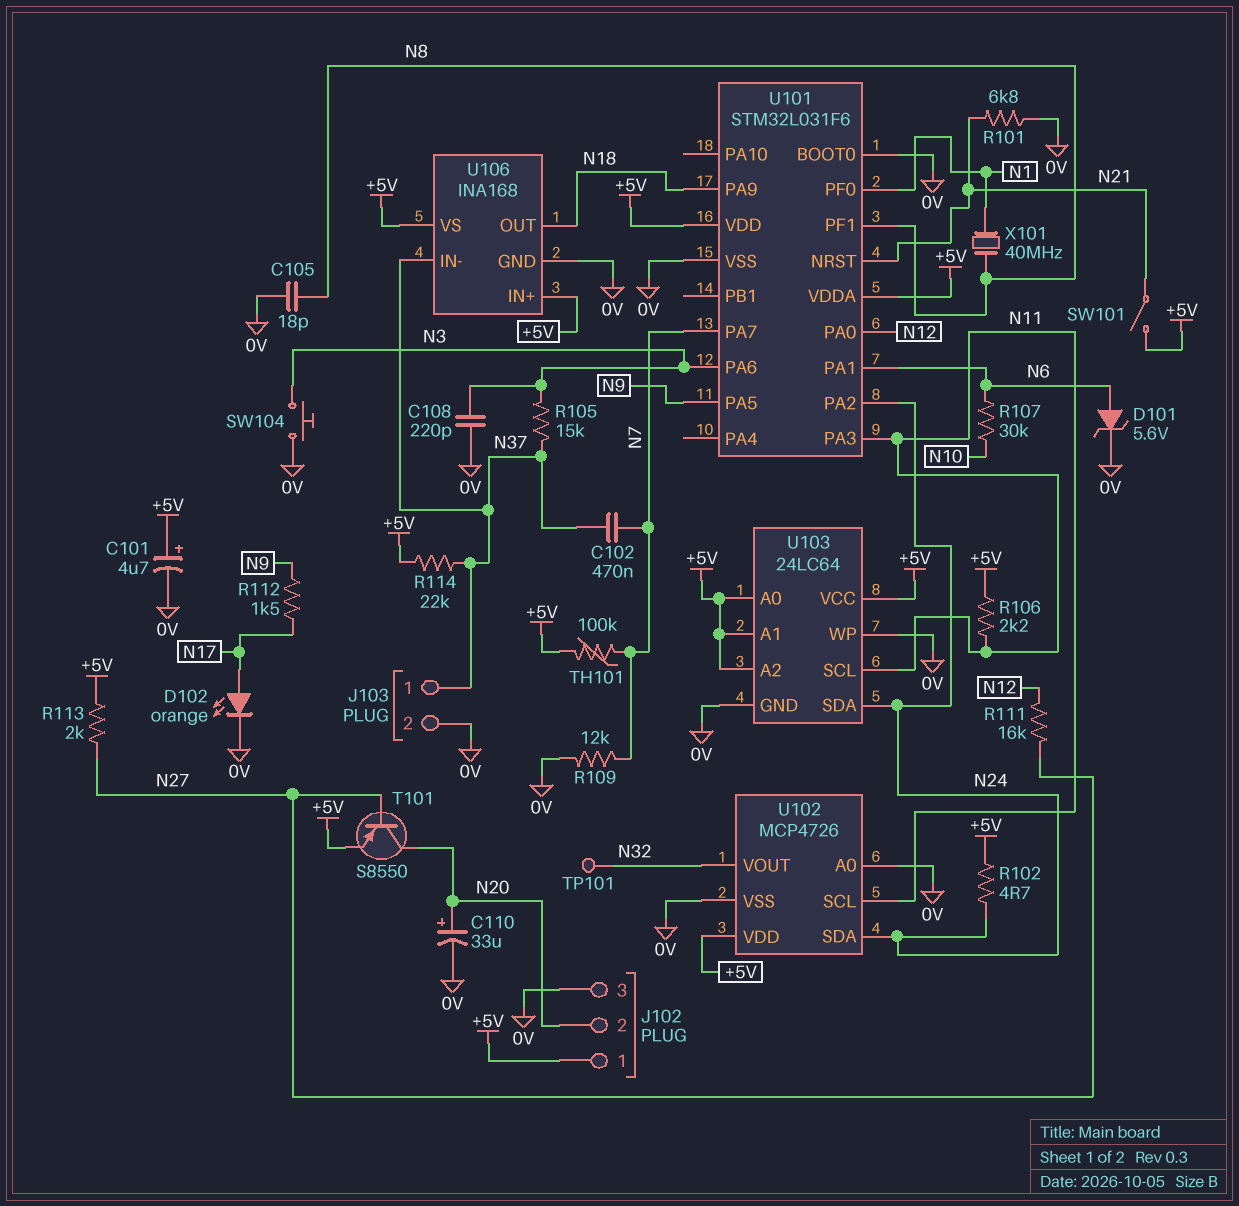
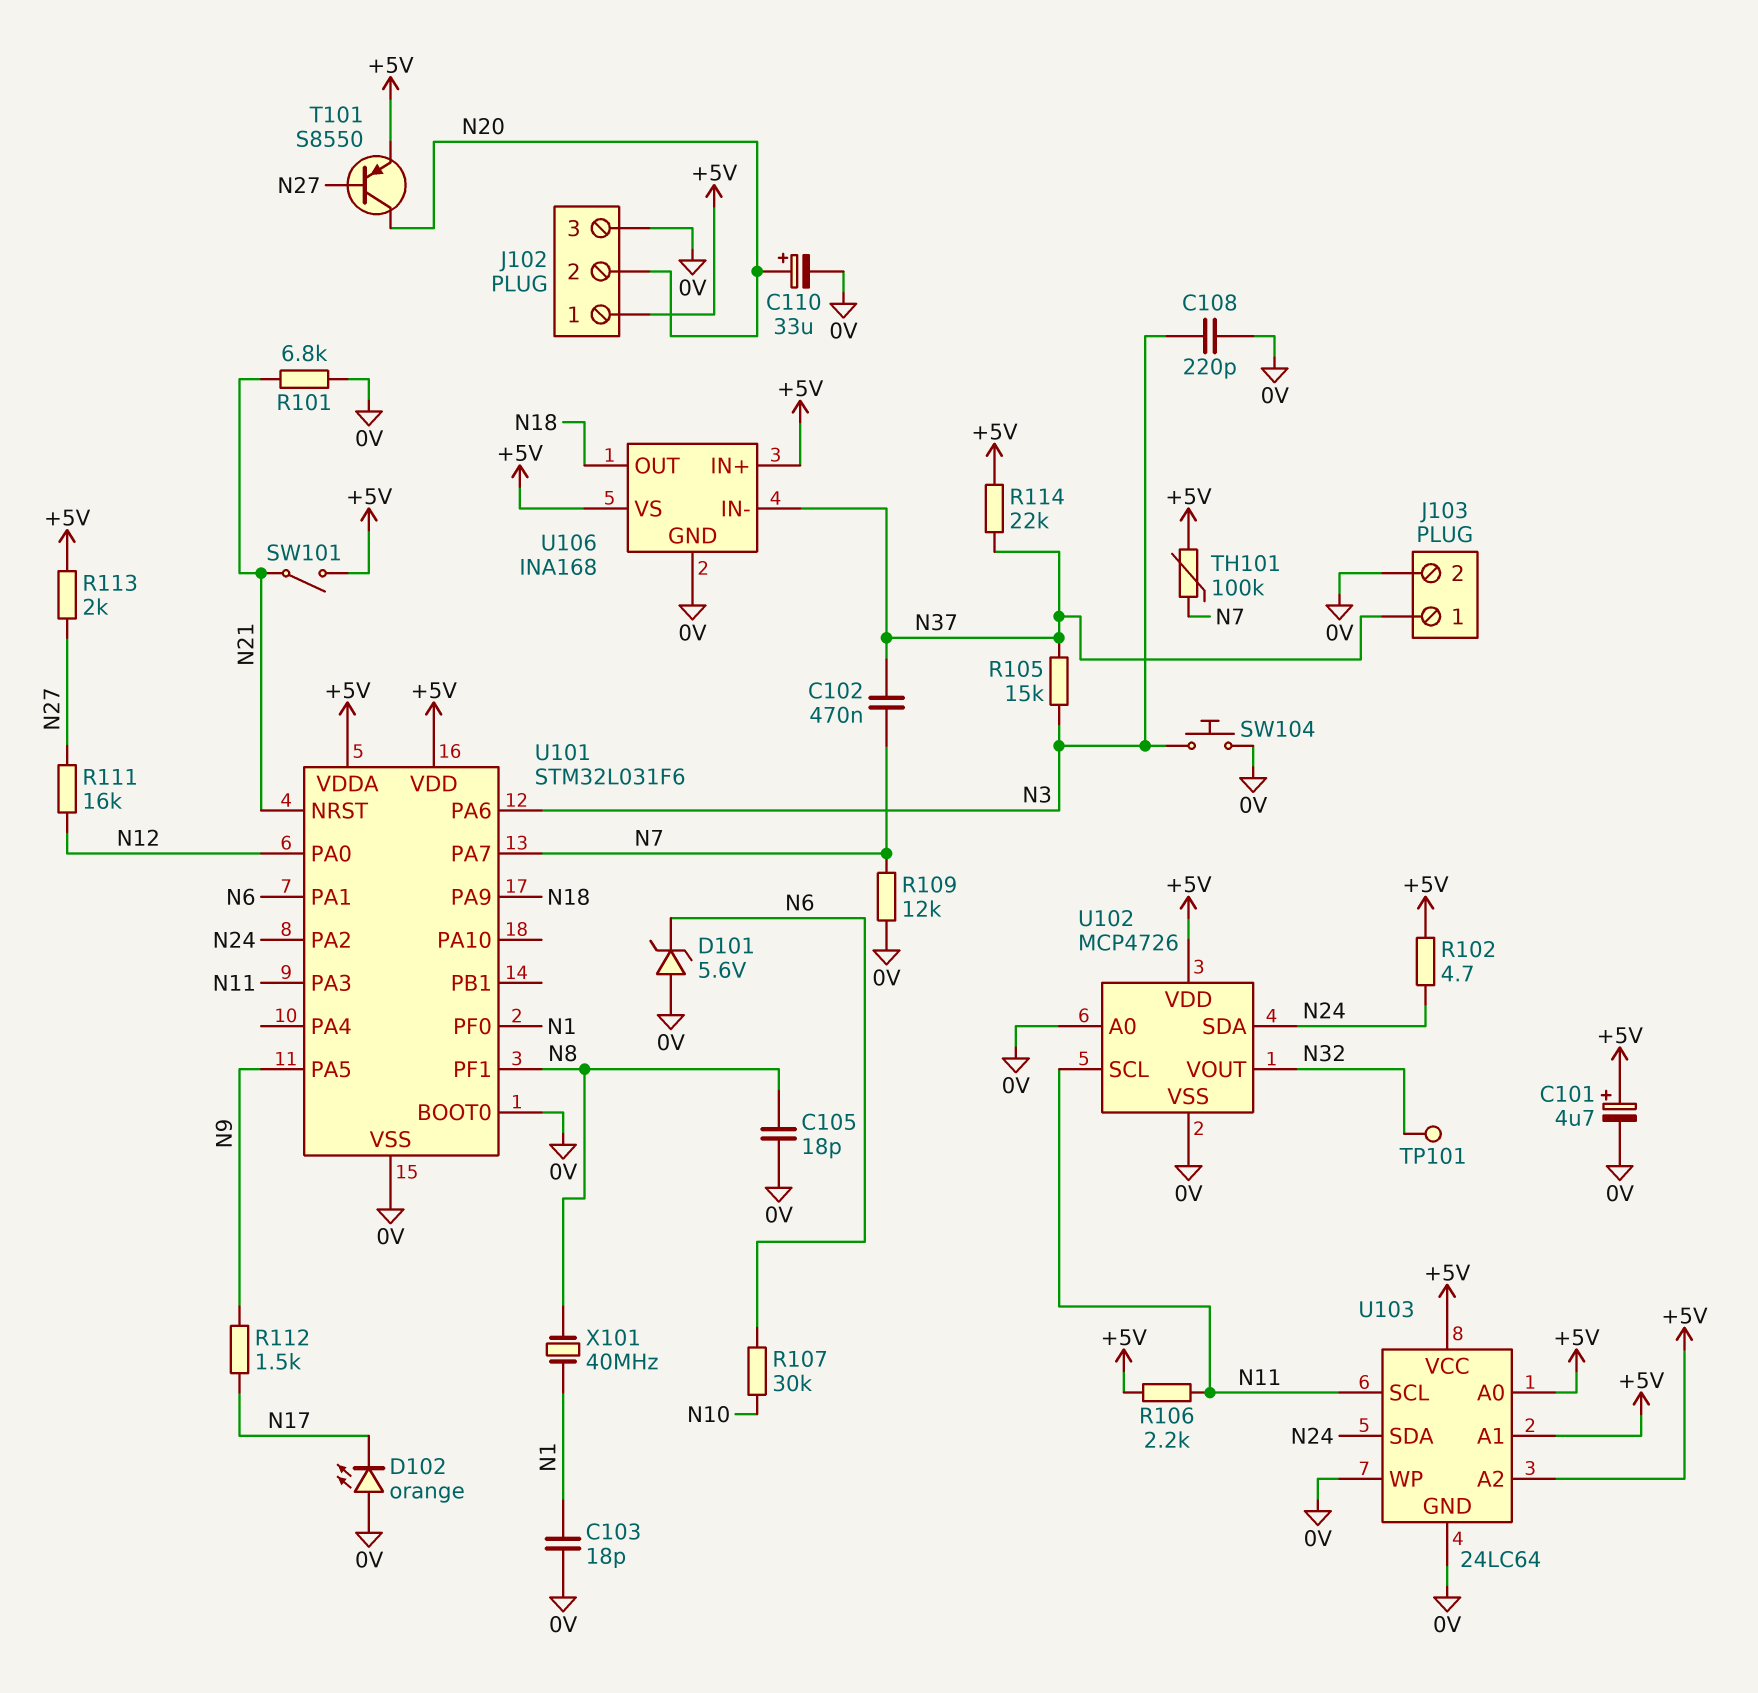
C103: none -> 18pF (0V, N1)
D101: zener 5.6V (A N6, K 0V) -> zener 5.6V (A 0V, K N6)
D102: LED orange (A N17, K 0V) -> LED orange (A 0V, K N17)

